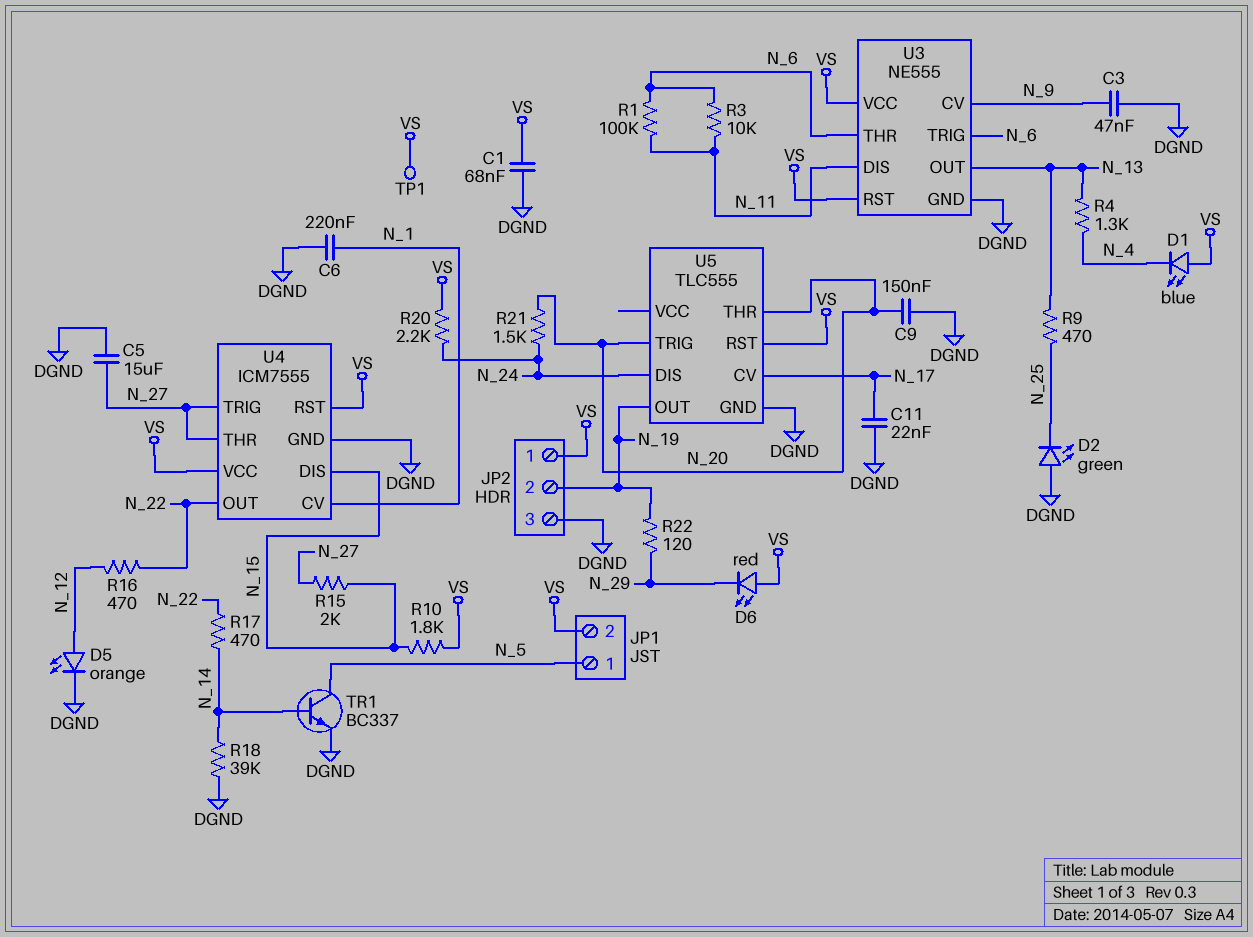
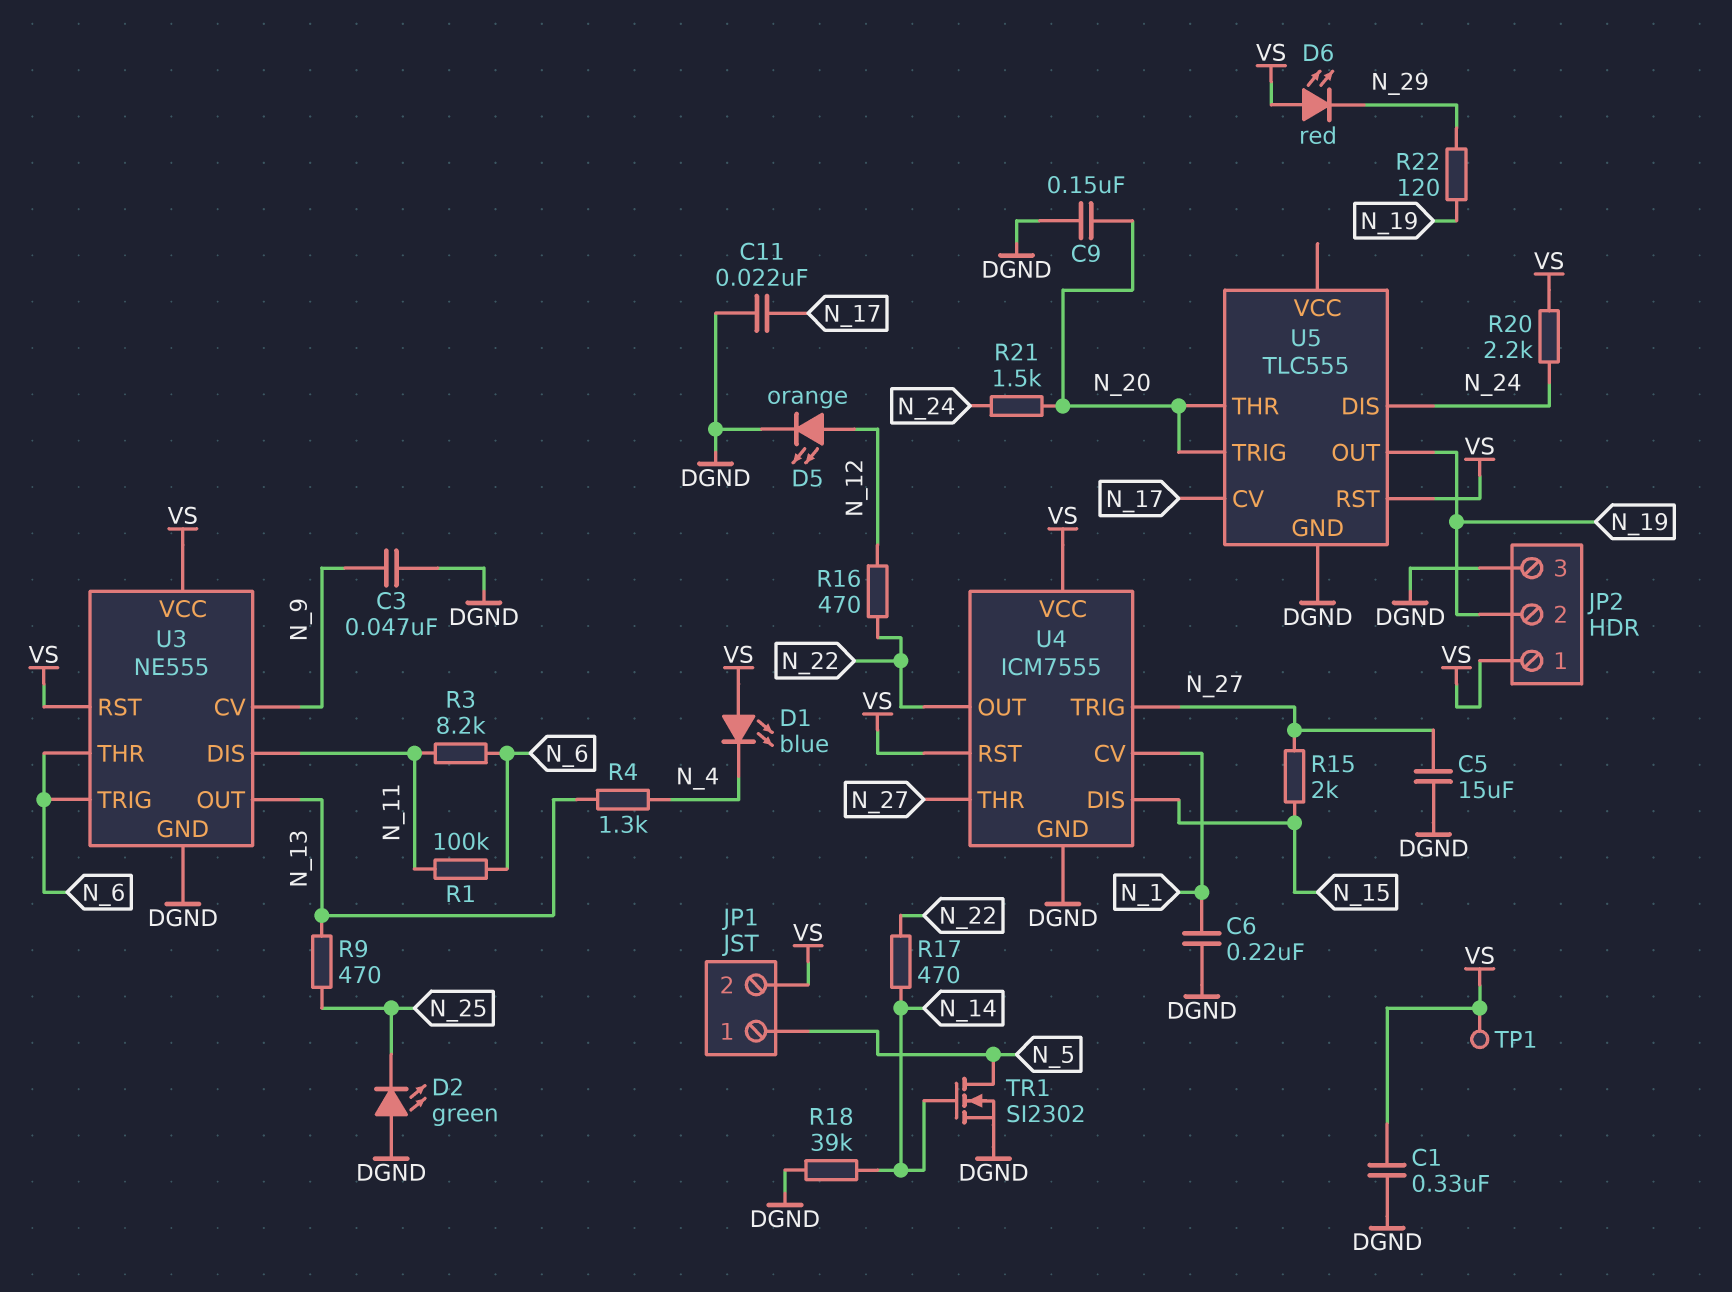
C1: 68nF (DGND, VS) -> 330nF (DGND, VS)
R3: 10k (N_6, N_11) -> 8.2k (N_6, N_11)
R10: 1.8k (N_15, VS) -> none
TR1: NPN BC337 (B N_14, C N_5, E DGND) -> NMOS SI2302 (G N_14, D N_5, S DGND)

